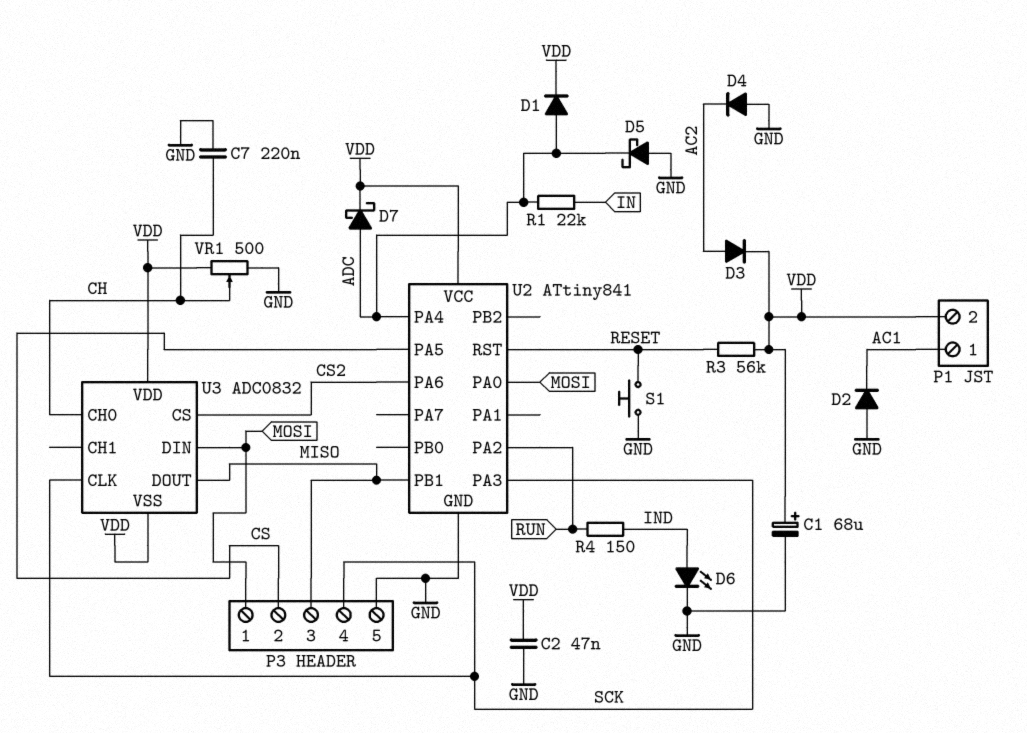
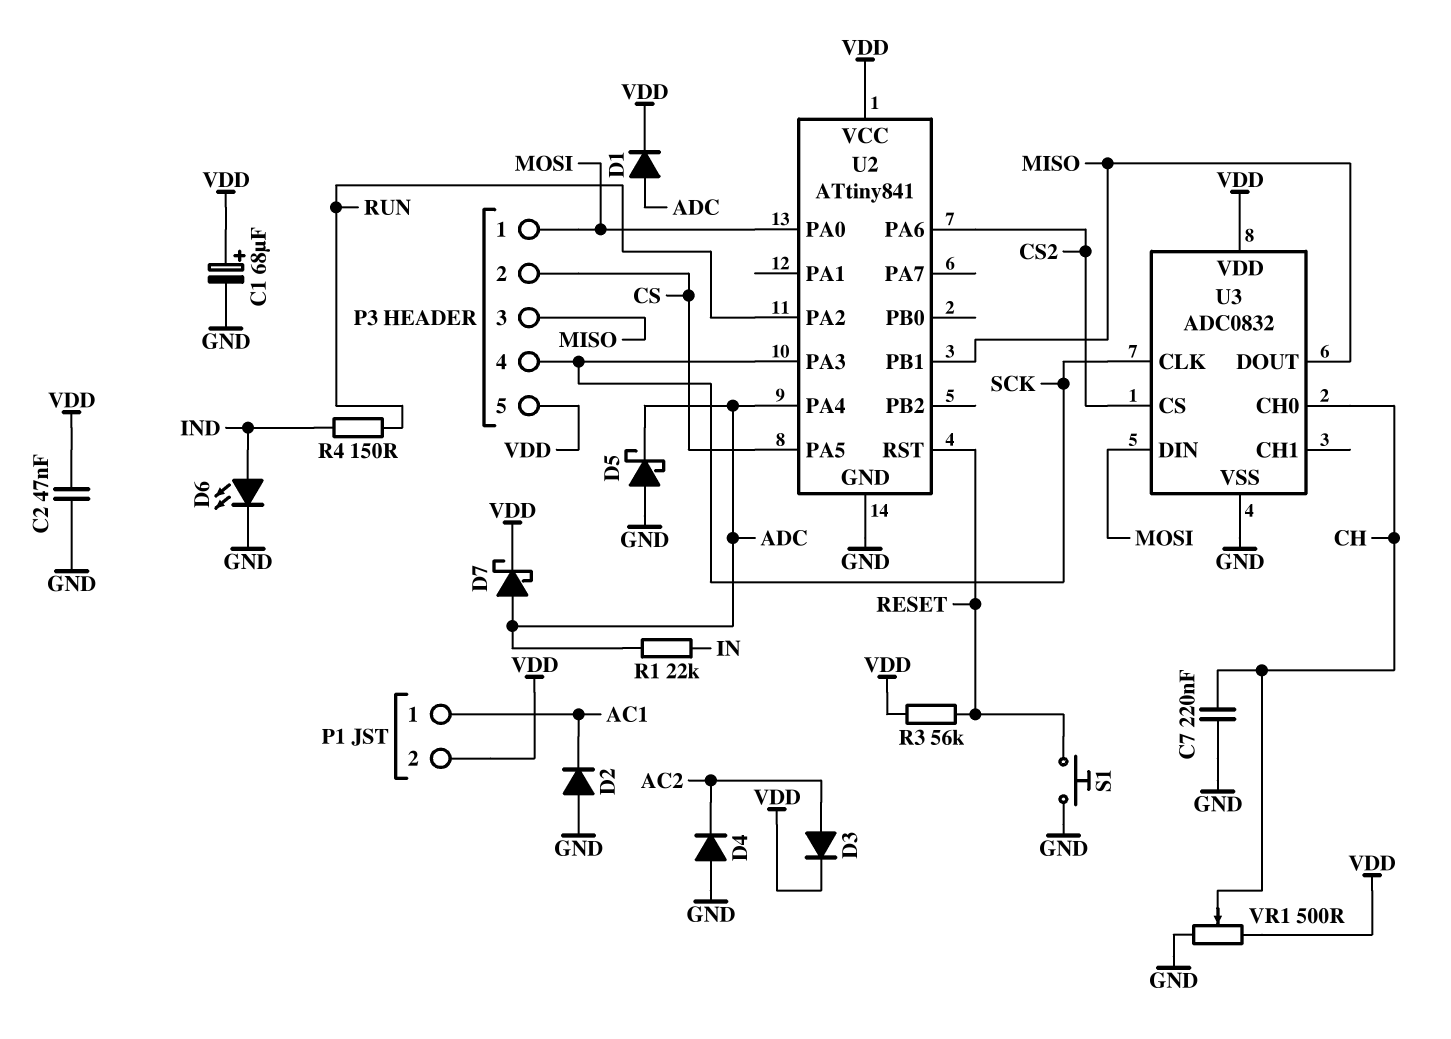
P3 pin 5: GND -> VDD
U3 pin VSS: VDD -> GND

